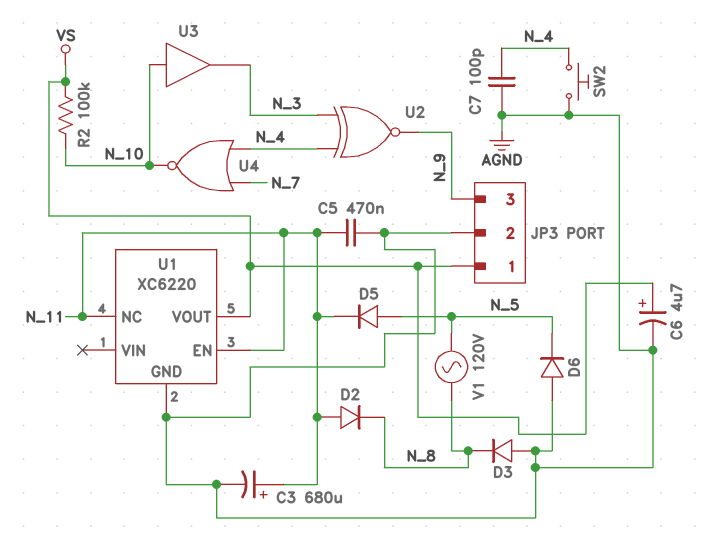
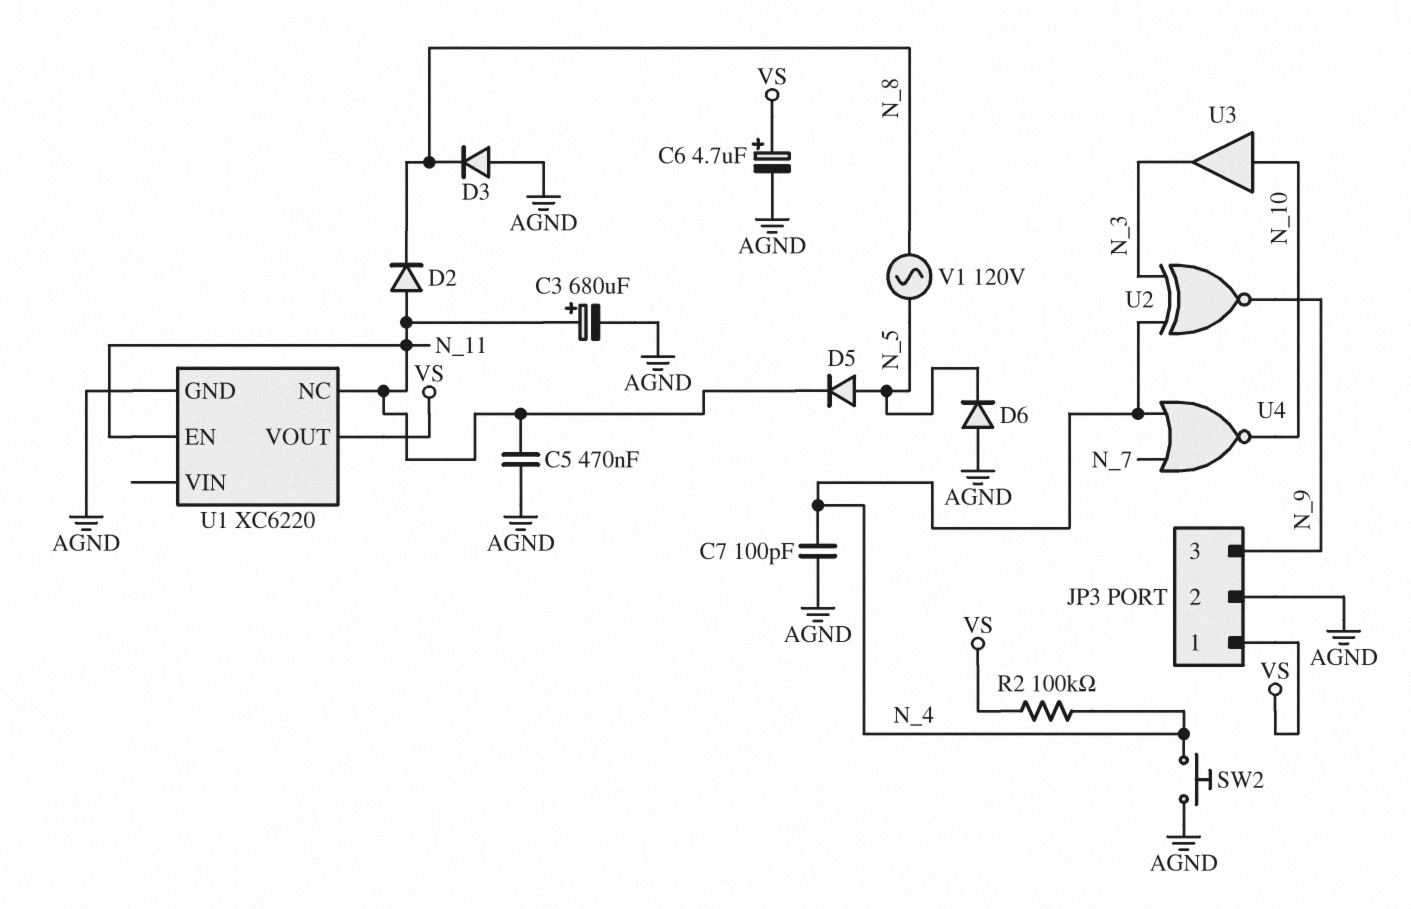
R2: 100k (N_10, VS) -> 100k (N_4, VS)

